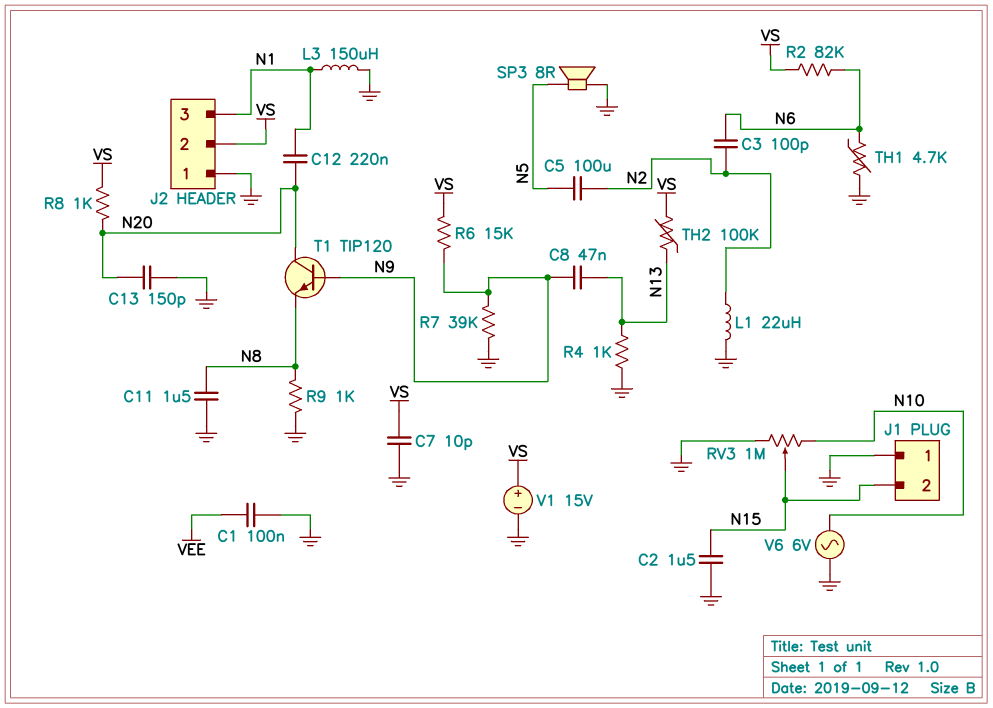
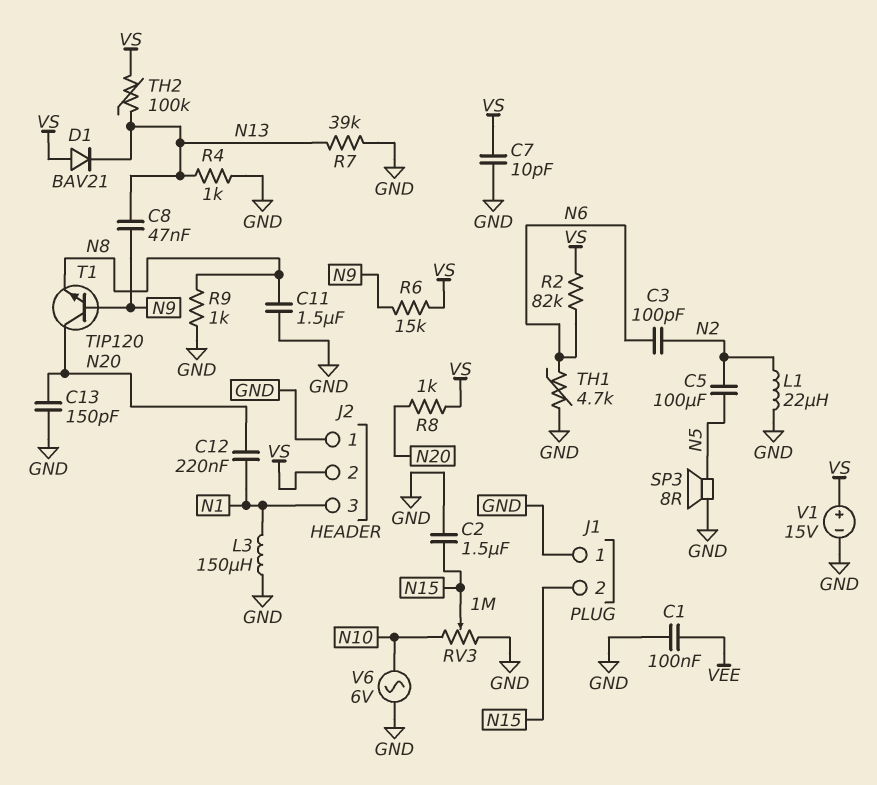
D1: none -> diode BAV21 (A VS, K N13)
R7: 39k (GND, N9) -> 39k (GND, N13)

